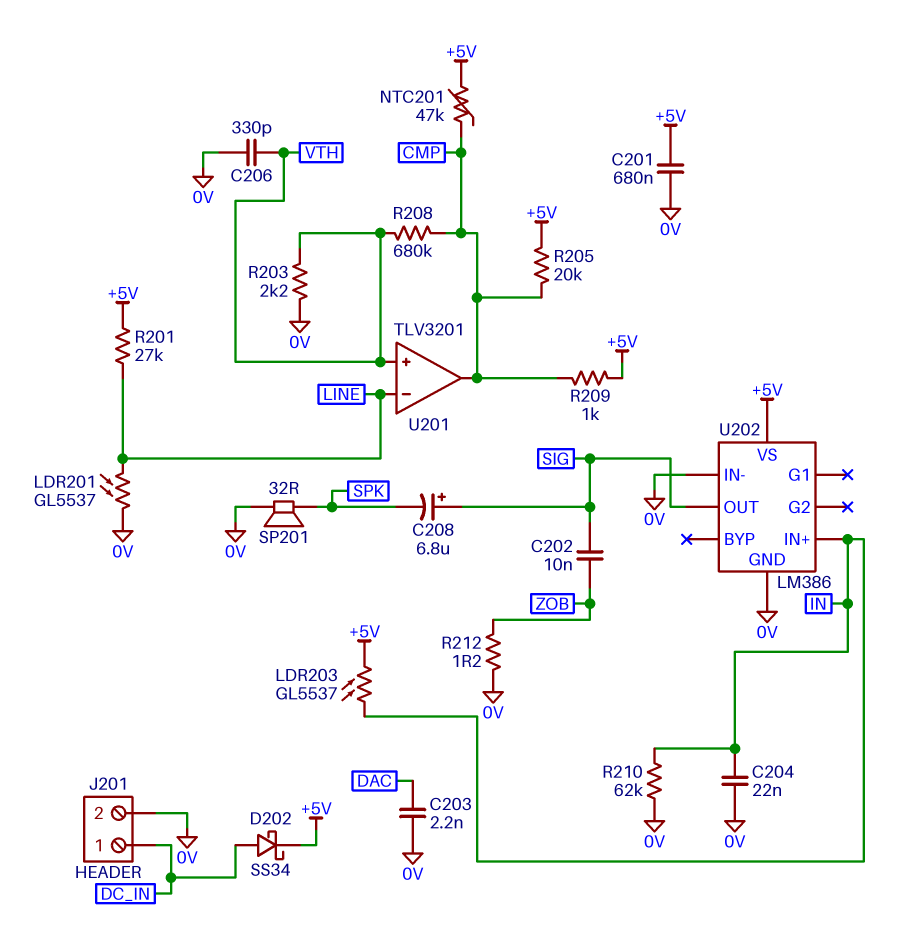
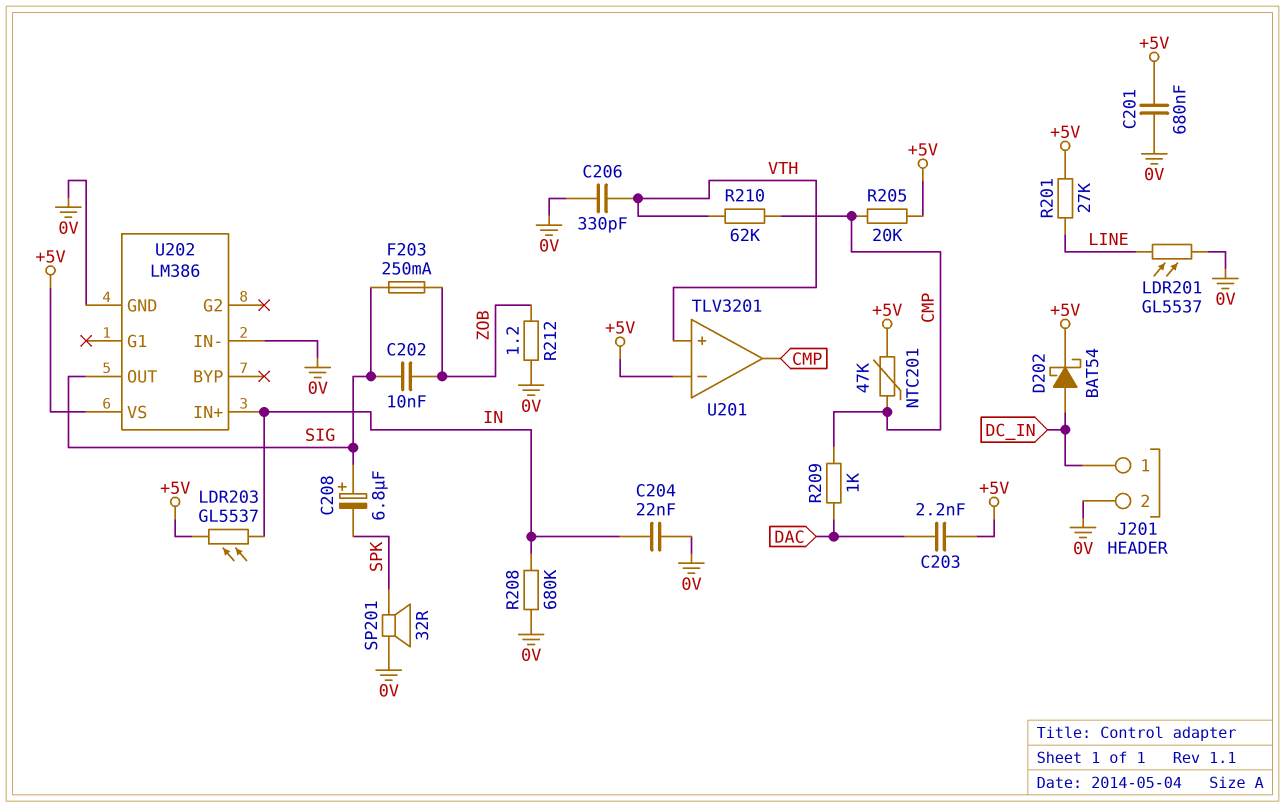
C203: 2.2nF (0V, DAC) -> 2.2nF (+5V, DAC)
D202: schottky SS34 (A DC_IN, K +5V) -> schottky BAT54 (A DC_IN, K +5V)
F203: none -> 250mA (SIG, ZOB)
R203: 2.2k (0V, VTH) -> none
R208: 680k (CMP, VTH) -> 680k (0V, IN)
R209: 1k (+5V, CMP) -> 1k (CMP, DAC)
R210: 62k (0V, IN) -> 62k (CMP, VTH)
U201 pin in-: LINE -> +5V

